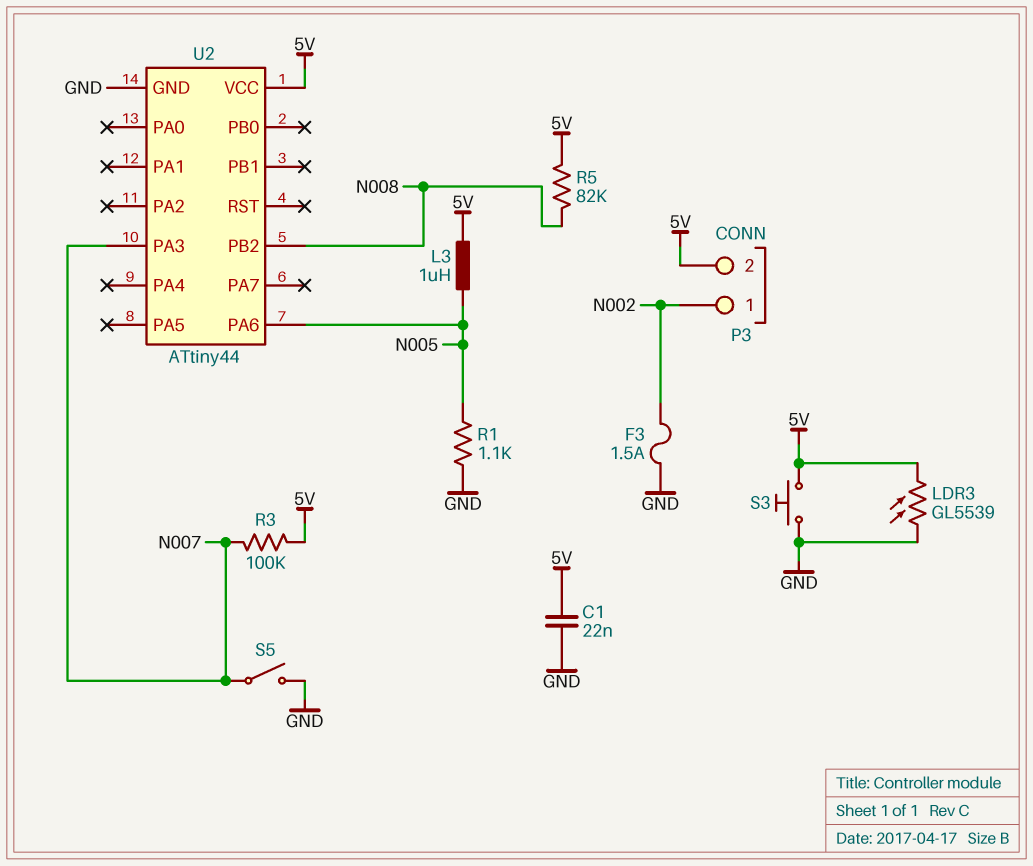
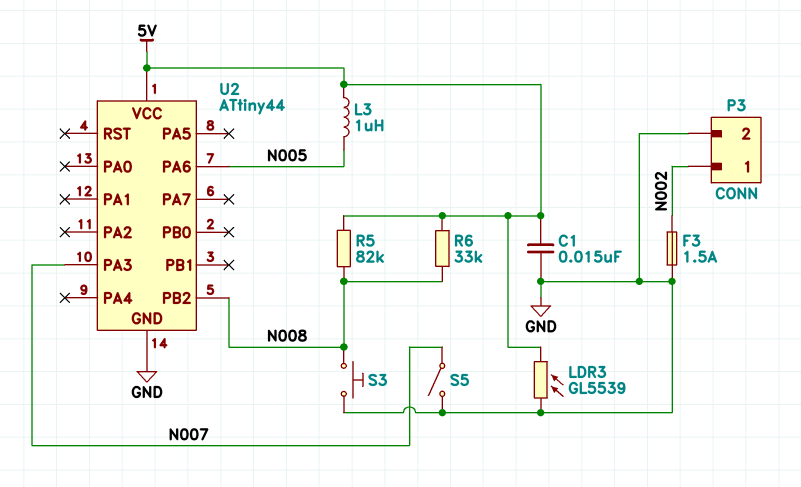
C1: 22nF (5V, GND) -> 15nF (5V, GND)
P3 pin 2: 5V -> GND
R1: 1.1k (GND, N005) -> none
R3: 100k (5V, N007) -> none
R6: none -> 33k (5V, N008)
S3: button (5V, GND) -> button (GND, N008)

